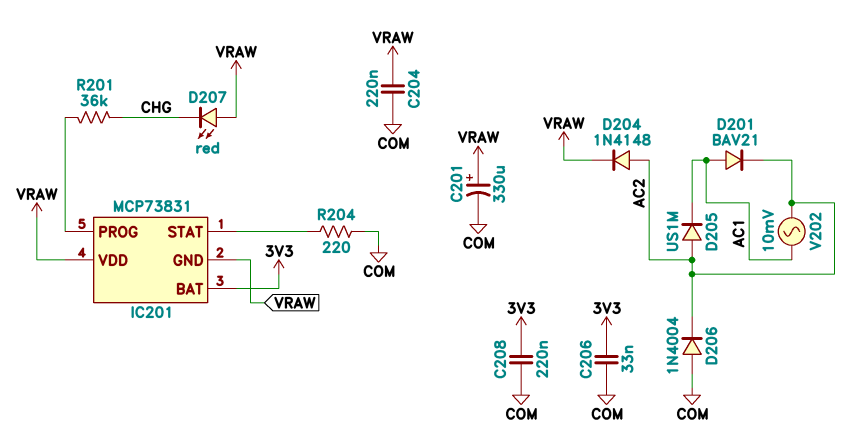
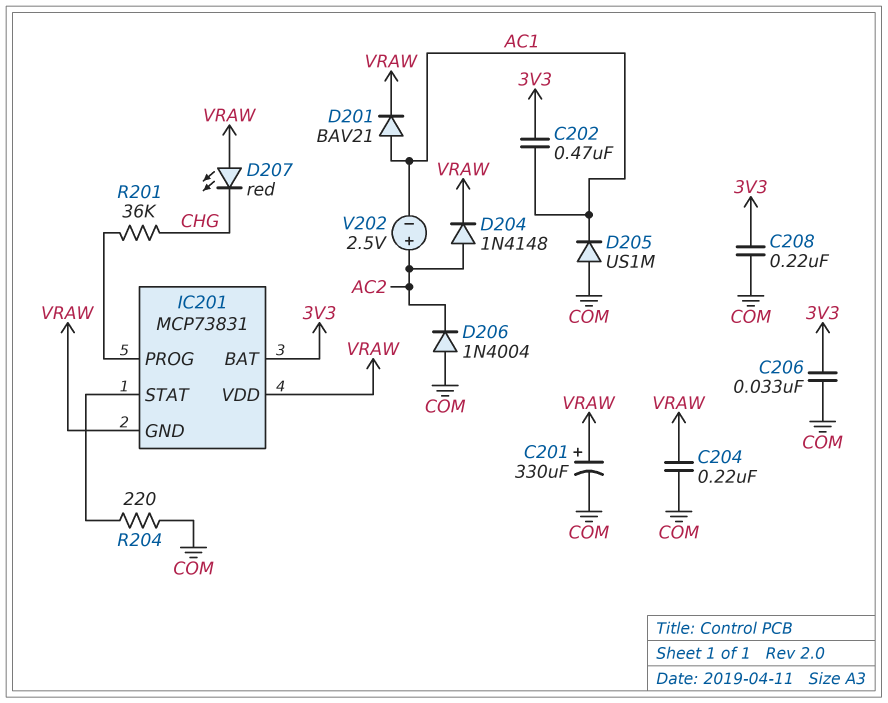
C202: none -> 470nF (3V3, AC1)
D201: diode BAV21 (A AC1, K AC2) -> diode BAV21 (A AC1, K VRAW)
D205: diode US1M (A AC2, K AC1) -> diode US1M (A COM, K AC1)
V202: AC 10mV (AC1, AC2) -> 2.5V (plus AC2, minus AC1)

